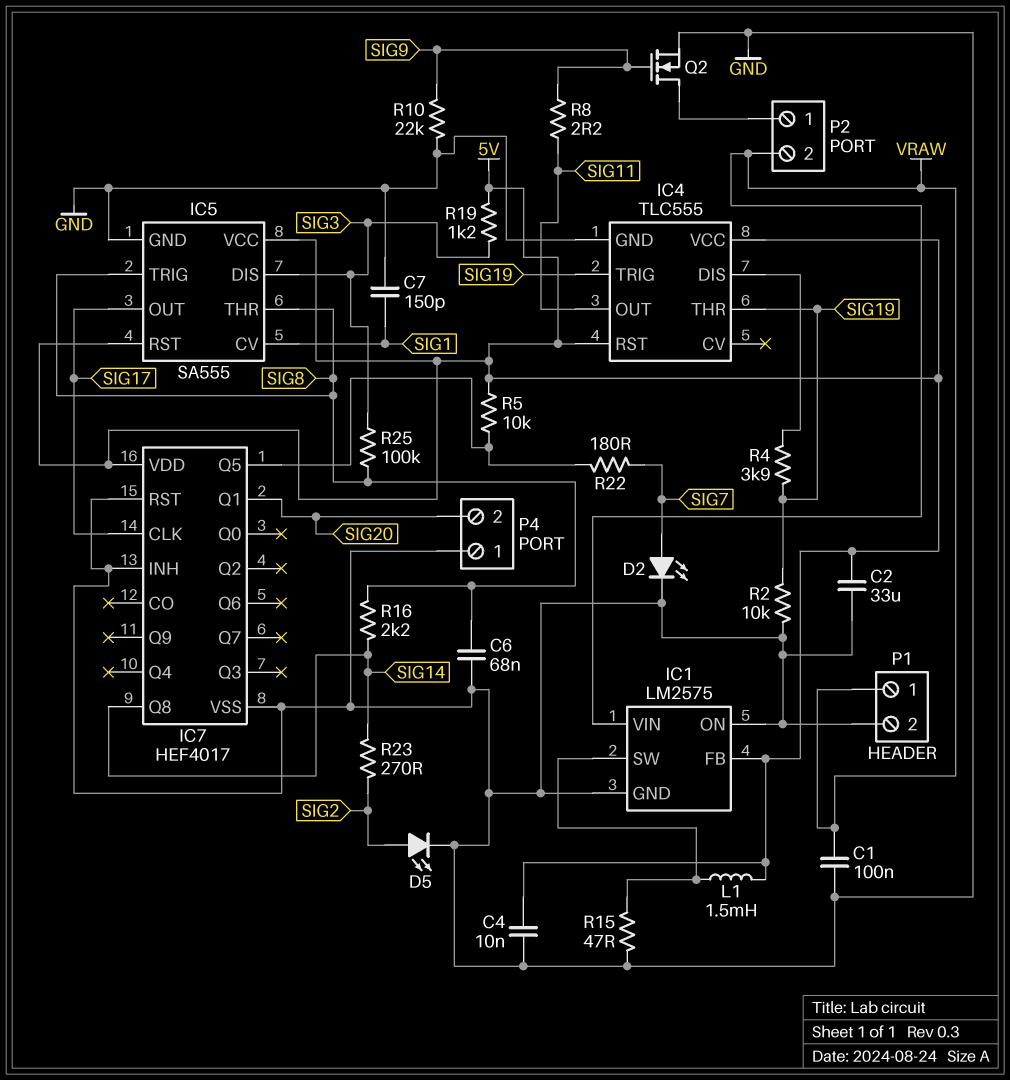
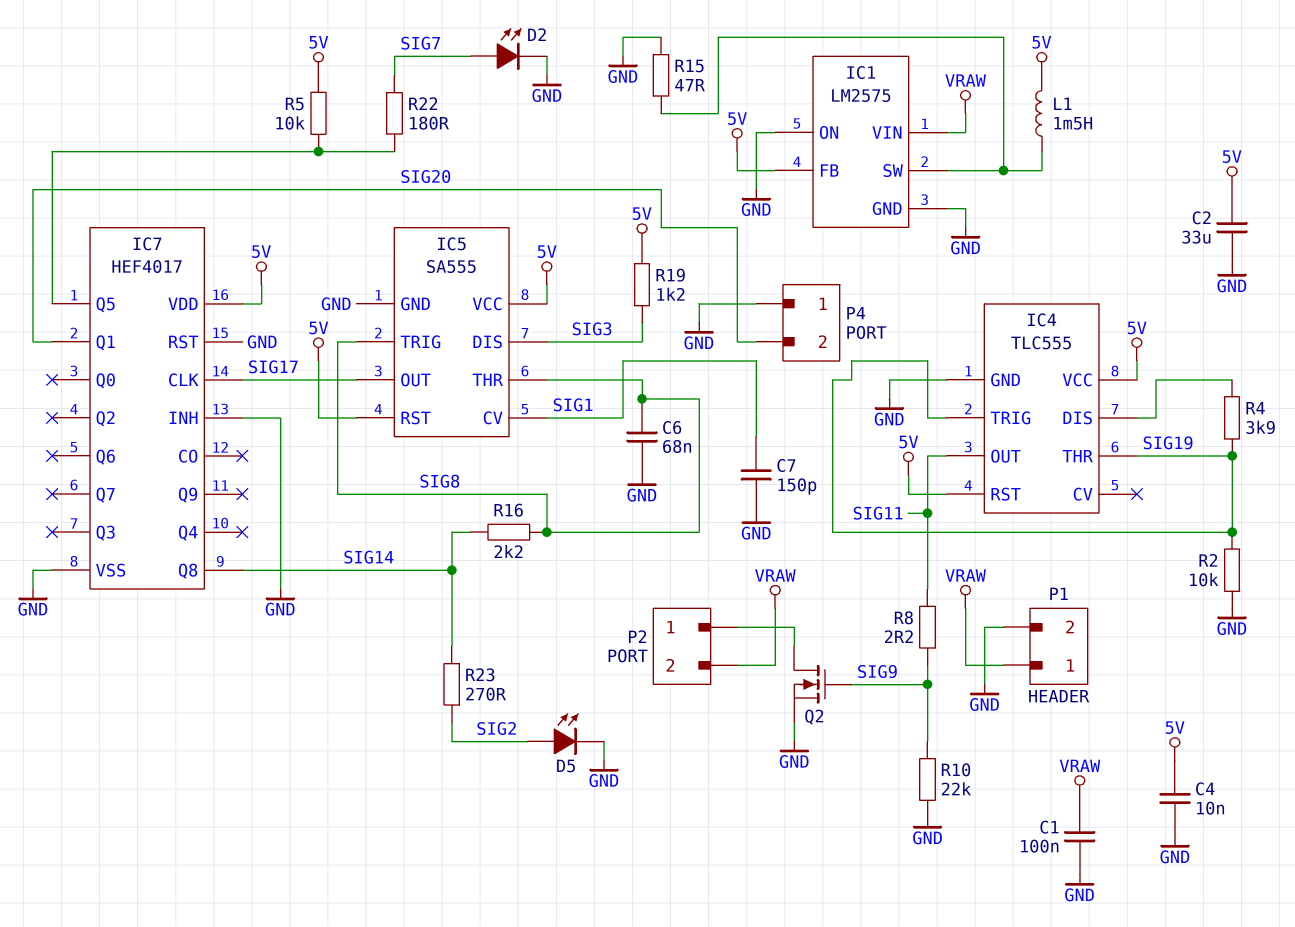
R25: 100k (SIG3, SIG8) -> none

